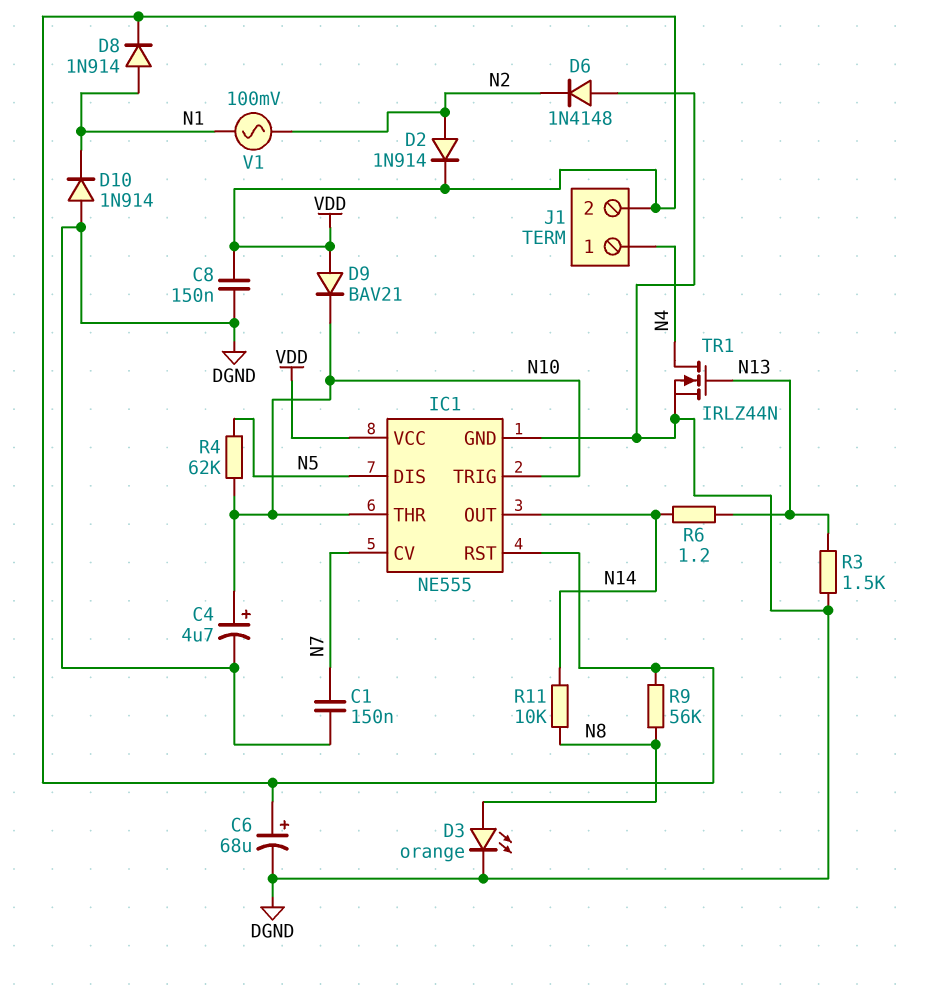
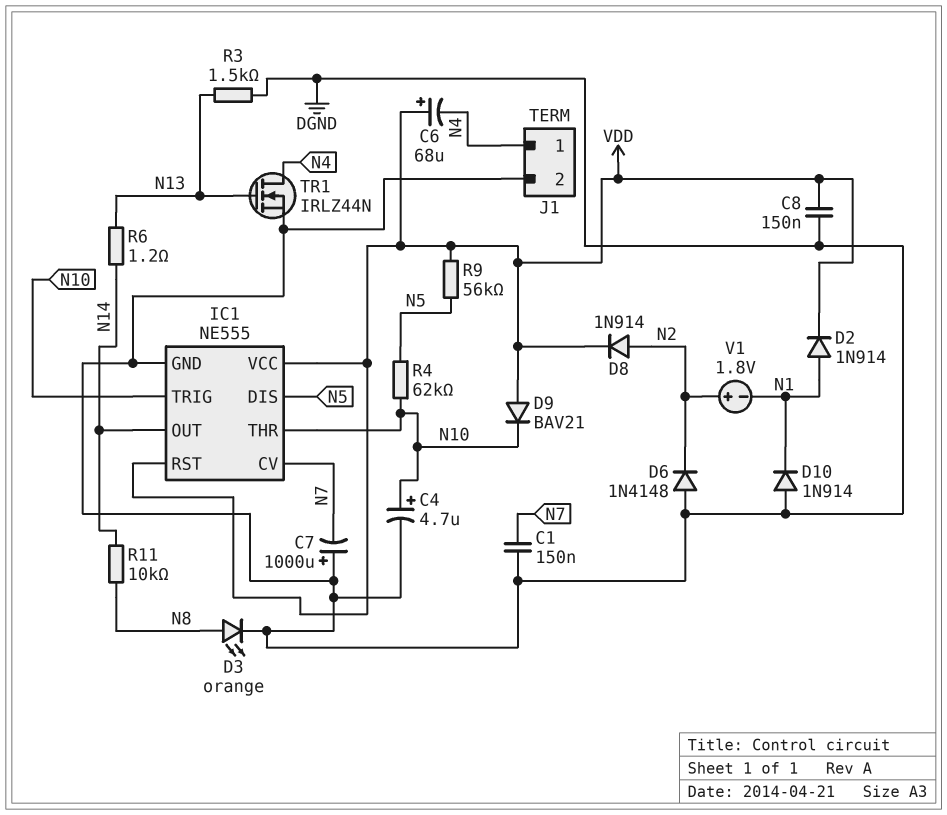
C6: 68uF (plus VDD, minus DGND) -> 68uF (plus VDD, minus N4)
C7: none -> 1000uF (plus DGND, minus N7)
D2: diode 1N914 (A N2, K VDD) -> diode 1N914 (A N1, K VDD)
D8: diode 1N914 (A N1, K VDD) -> diode 1N914 (A N2, K VDD)
J1 pin 2: VDD -> DGND
R9: 56k (N8, VDD) -> 56k (N5, VDD)
V1: AC 100mV (N1, N2) -> 1.8V (plus N2, minus N1)

